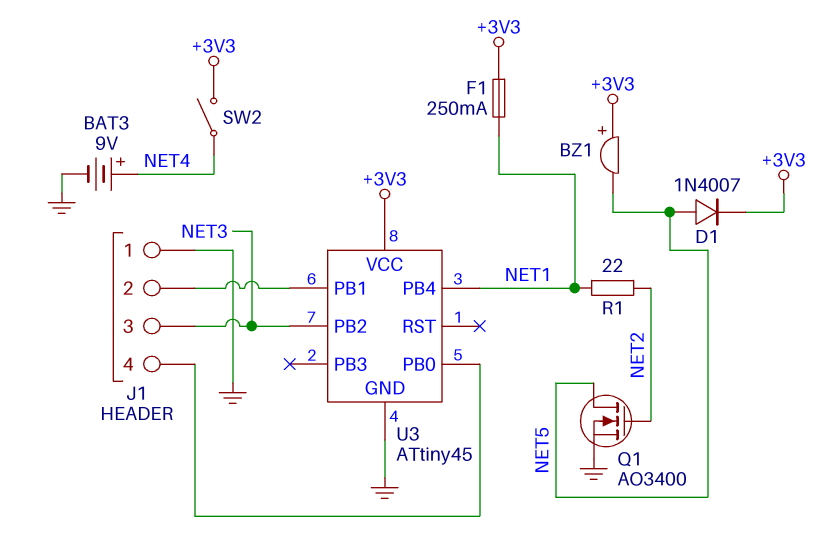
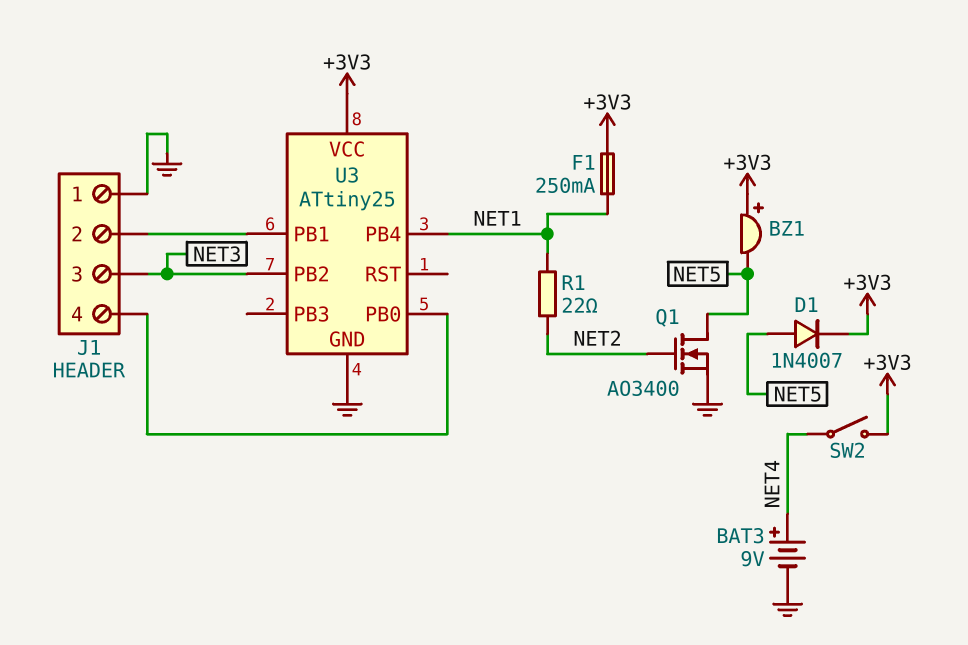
U3: ATtiny45 -> ATtiny25

